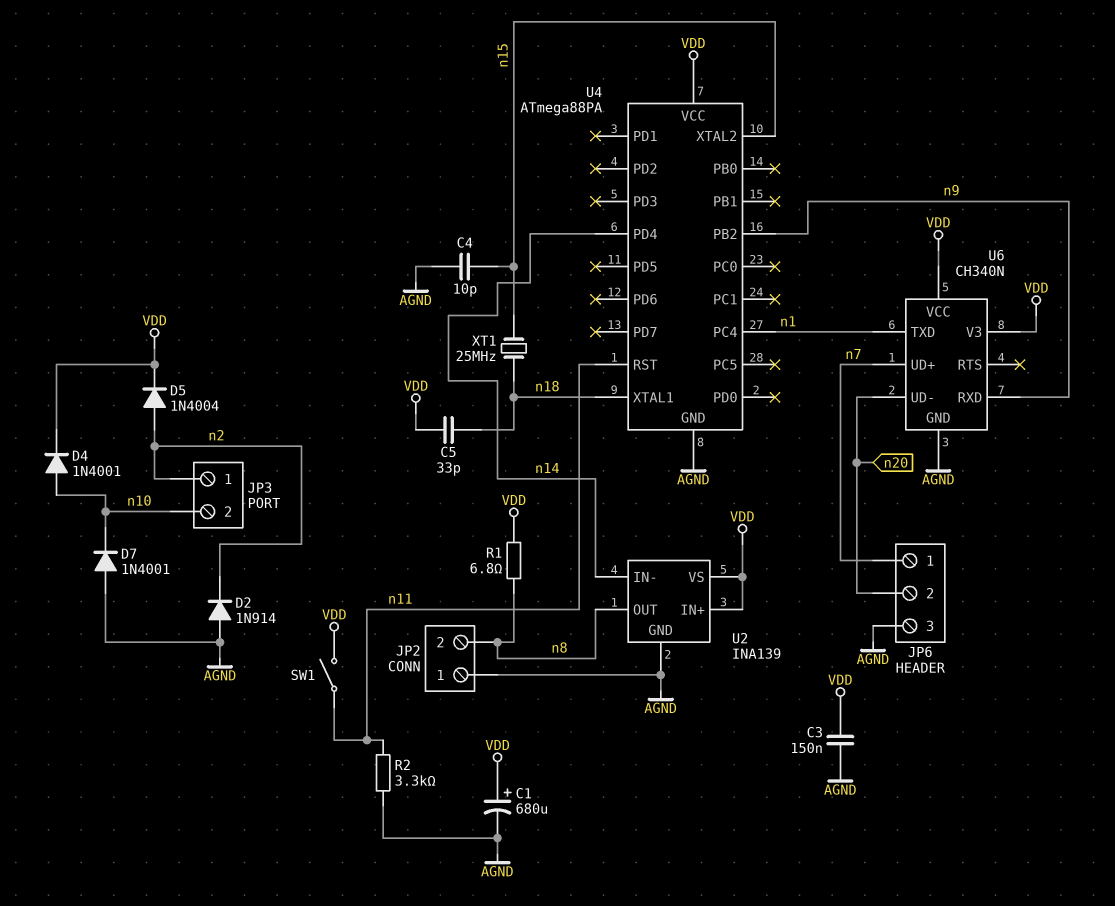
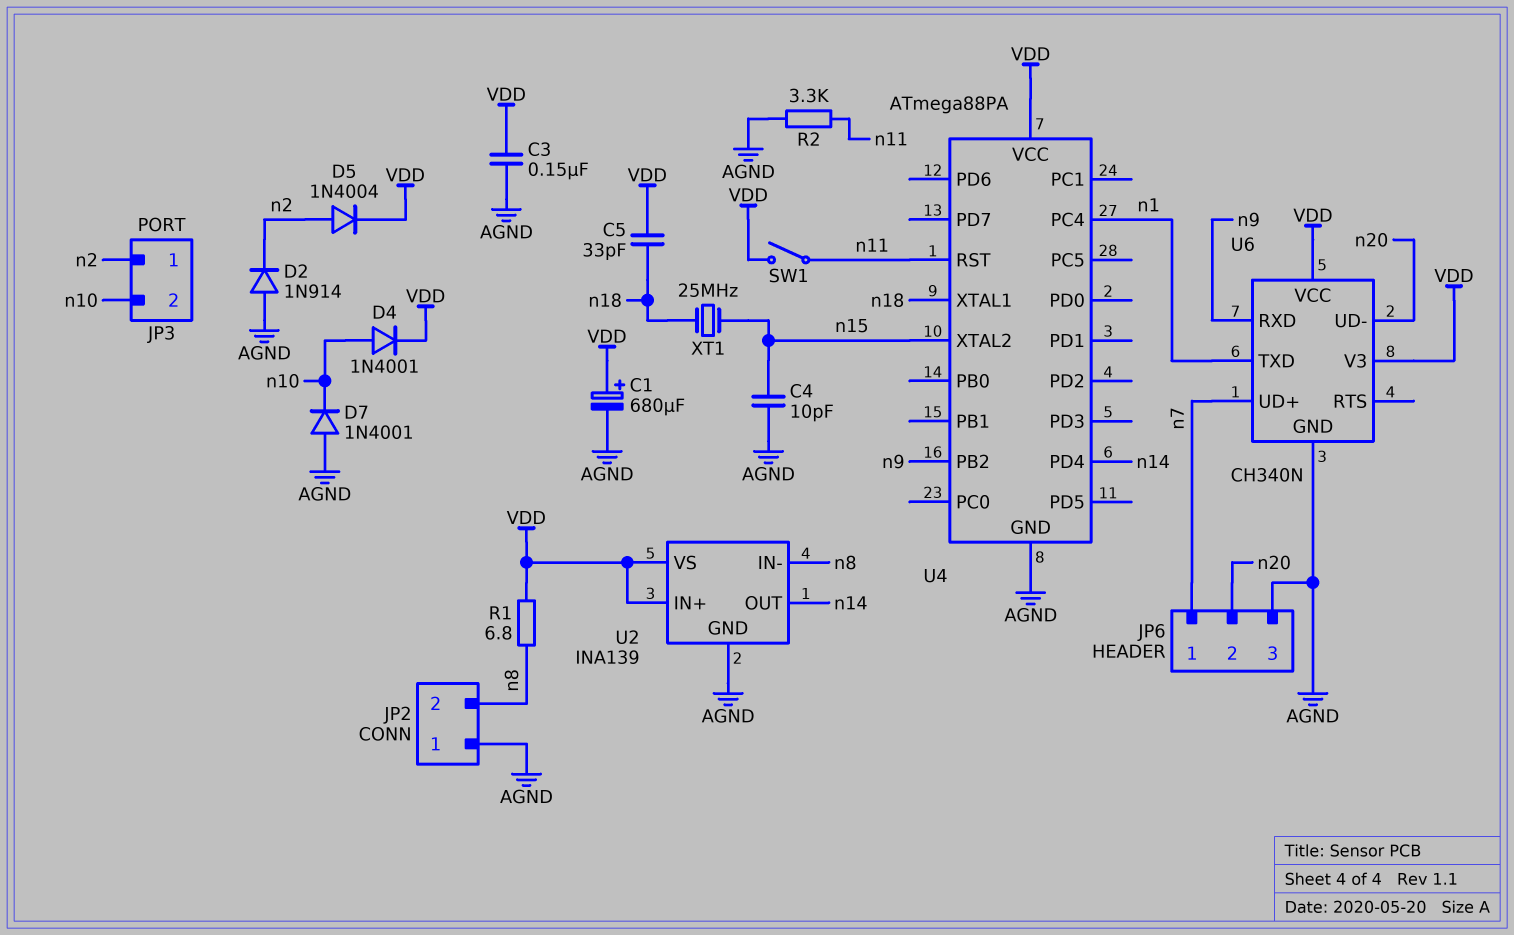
U2 pin IN-: n14 -> n8
U2 pin OUT: n8 -> n14

